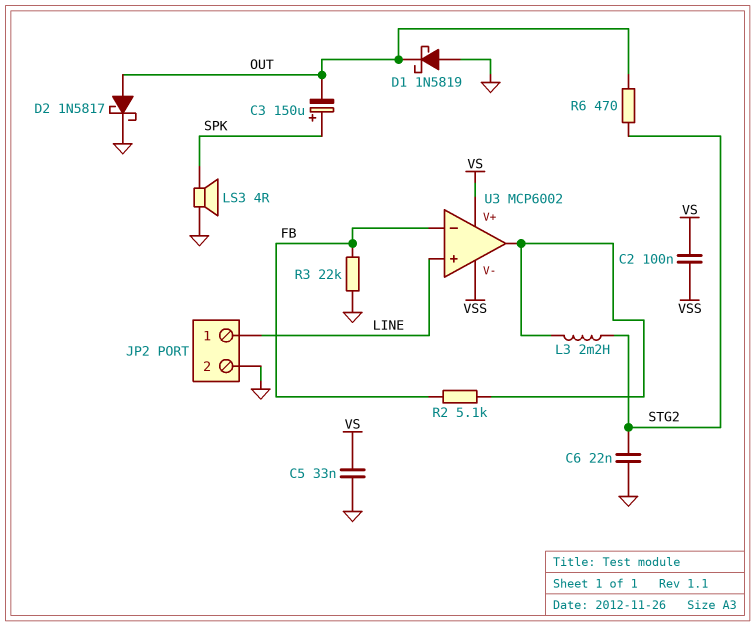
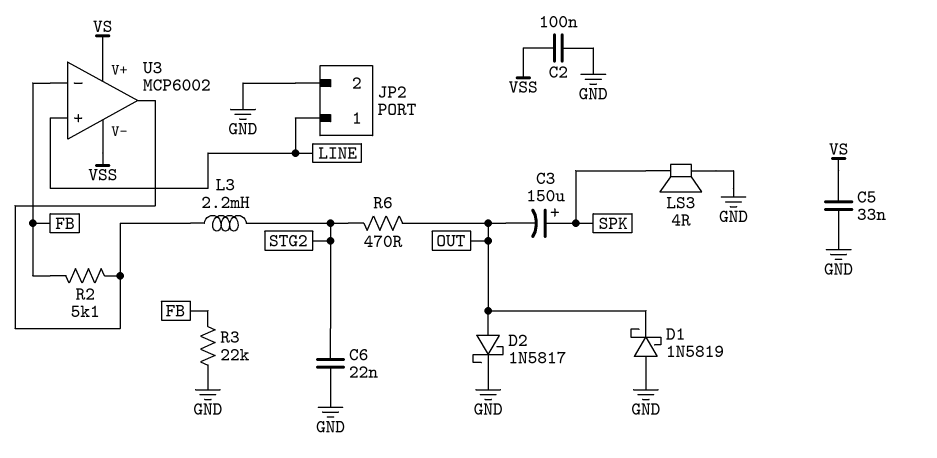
C2: 100nF (VS, VSS) -> 100nF (GND, VSS)

